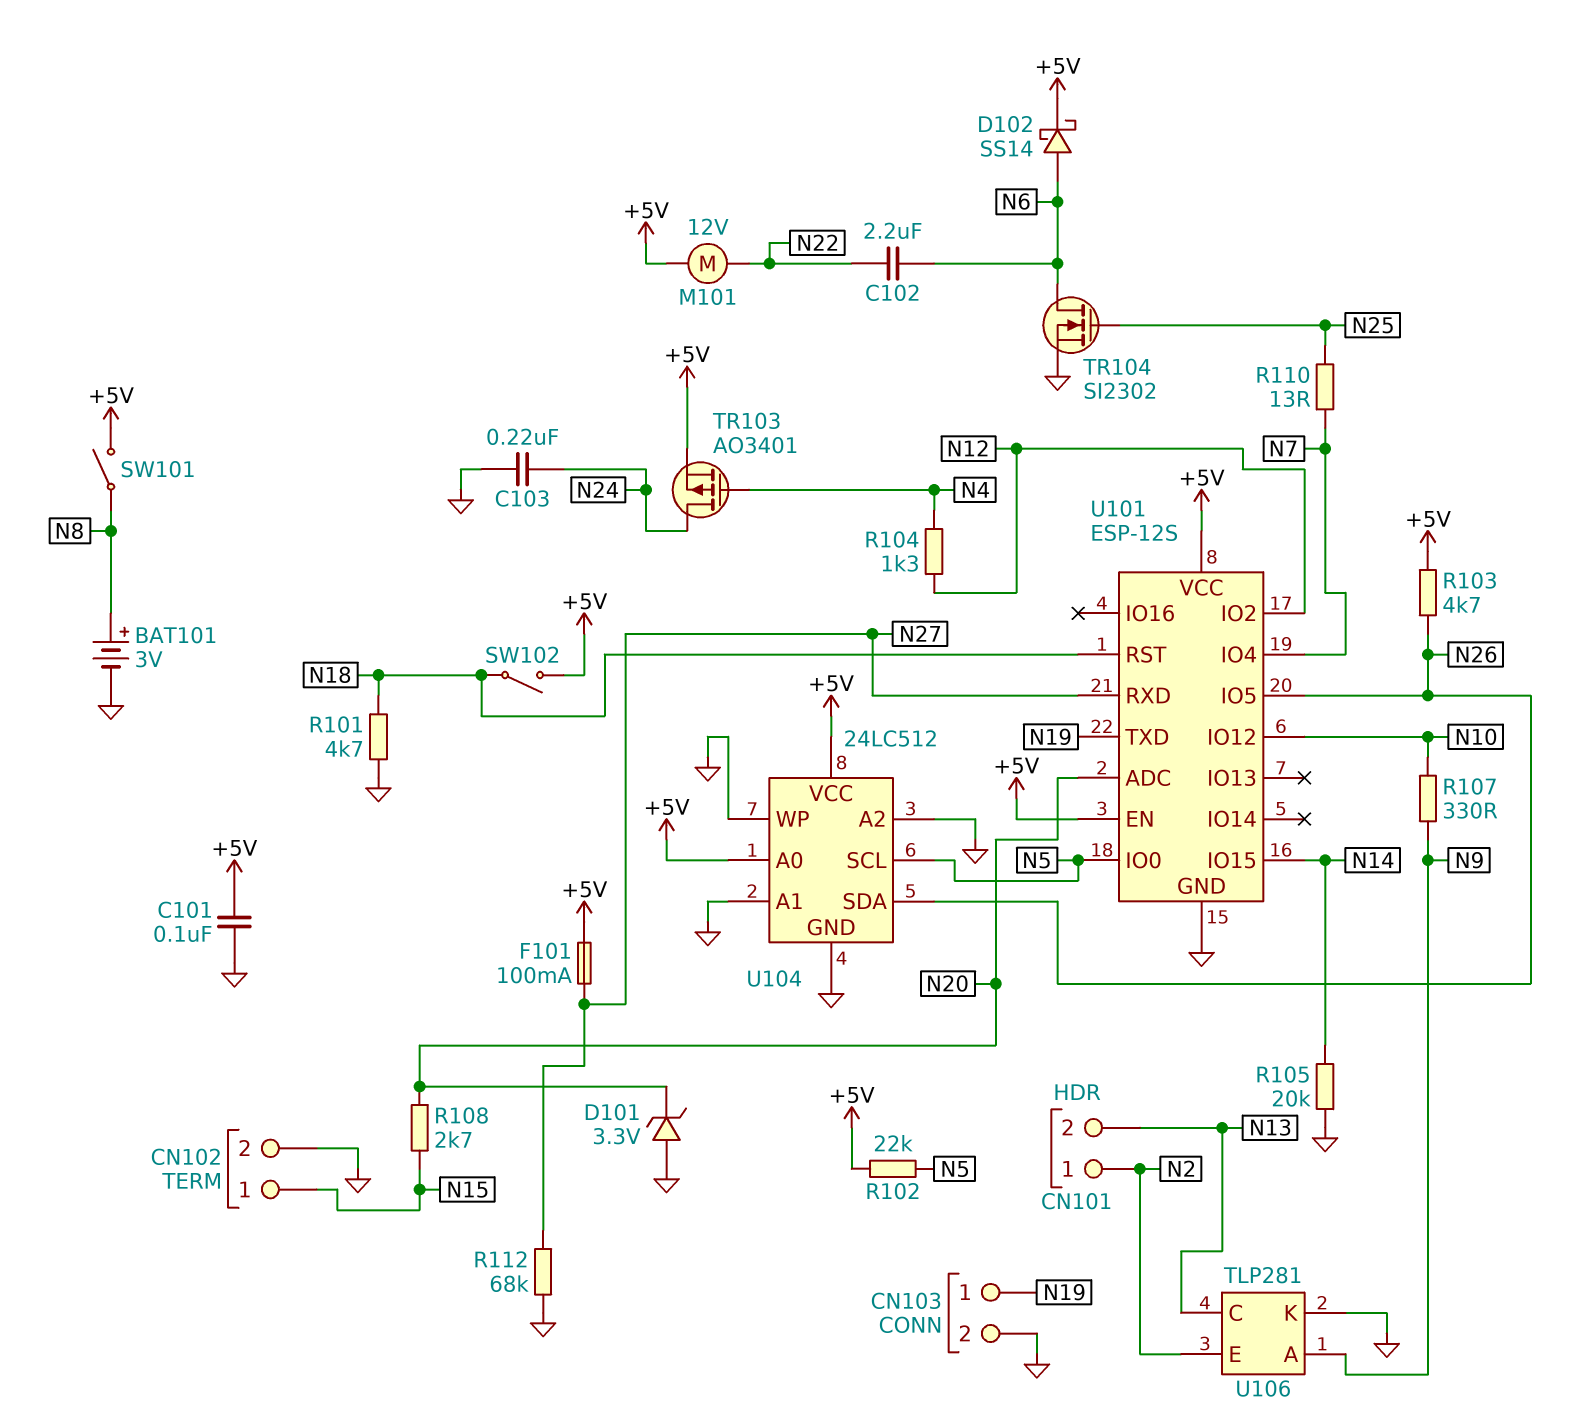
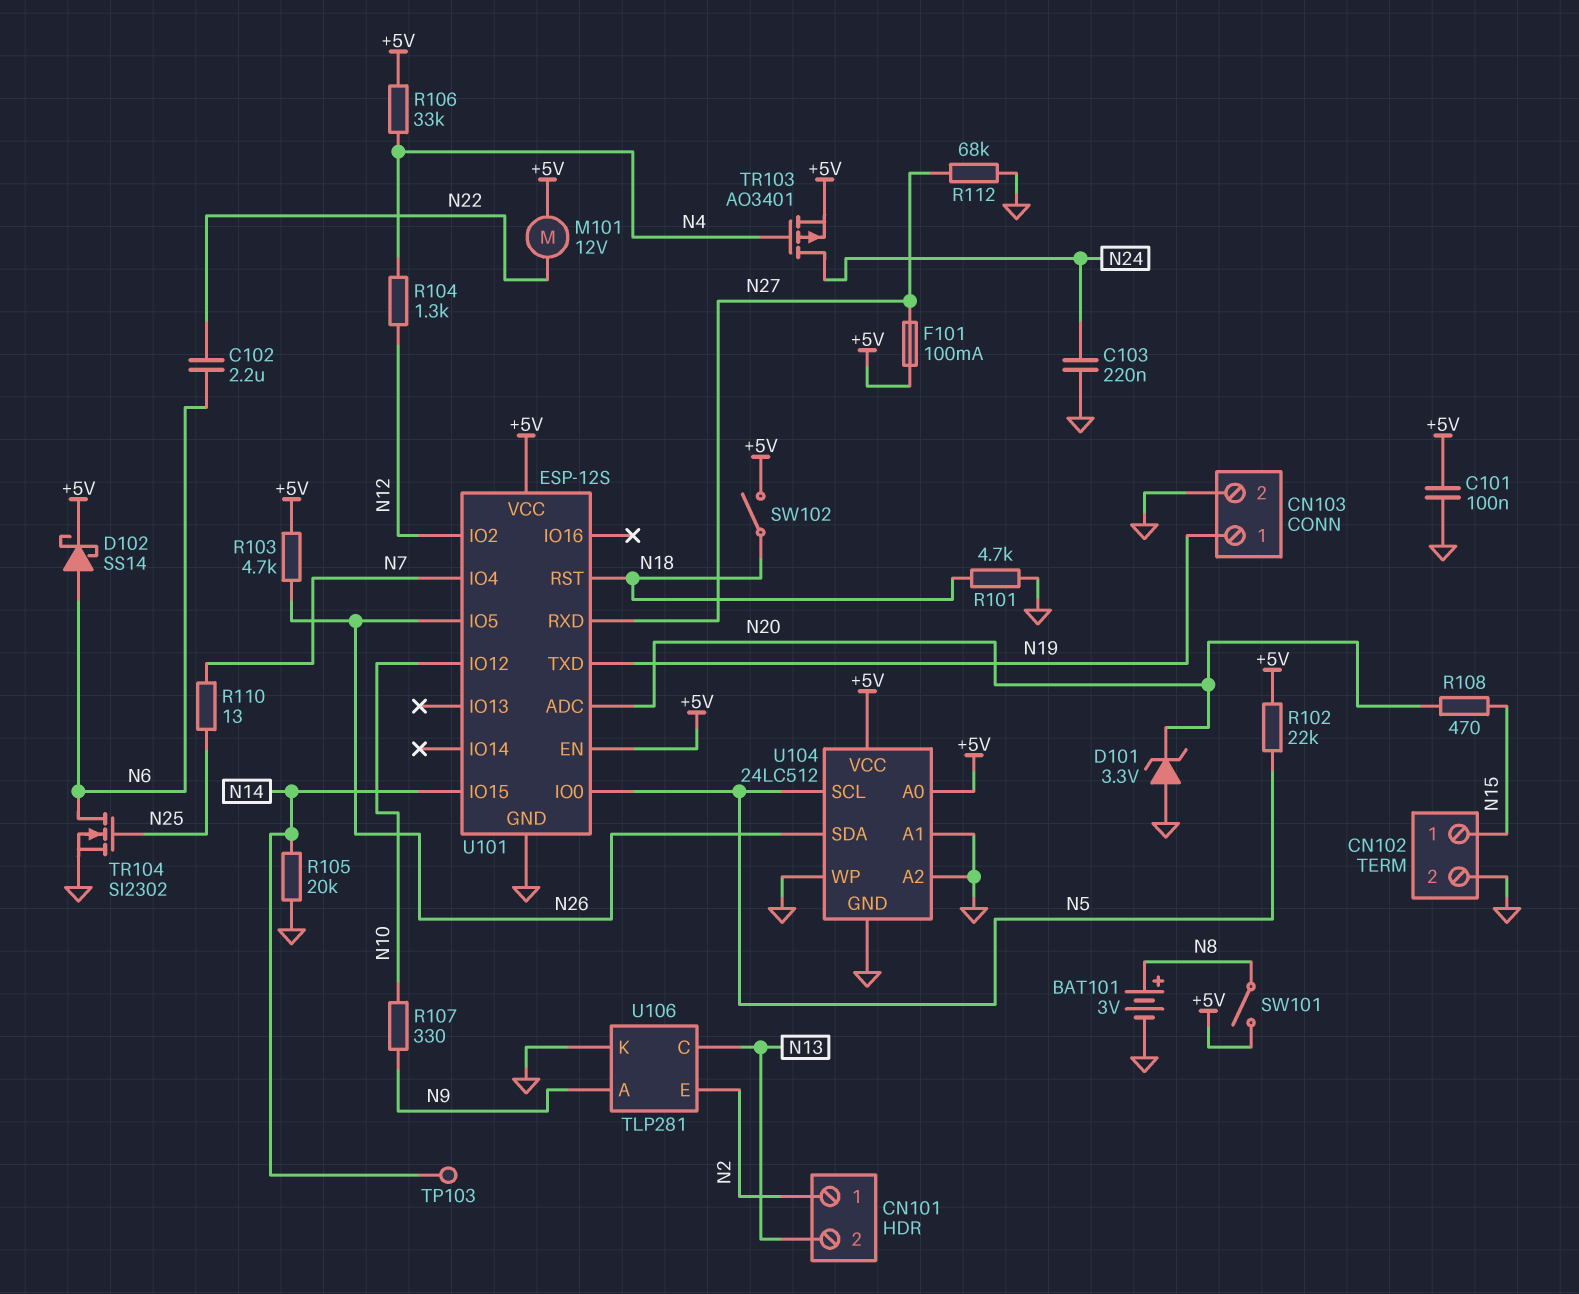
R106: none -> 33k (+5V, N4)
R108: 2.7k (N15, N20) -> 470 (N15, N20)
TP103: none -> test point (N14)

